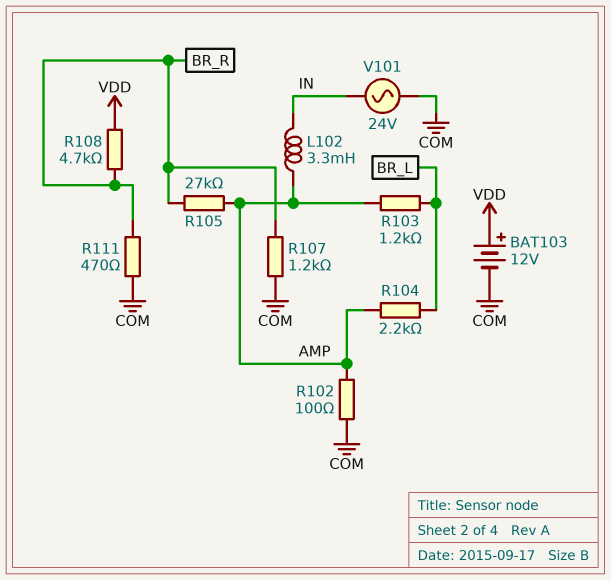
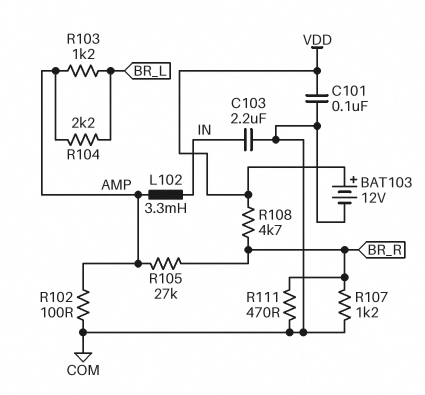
C101: none -> 100nF (COM, VDD)
C103: none -> 2.2uF (COM, IN)
V101: AC 24V (COM, IN) -> none

